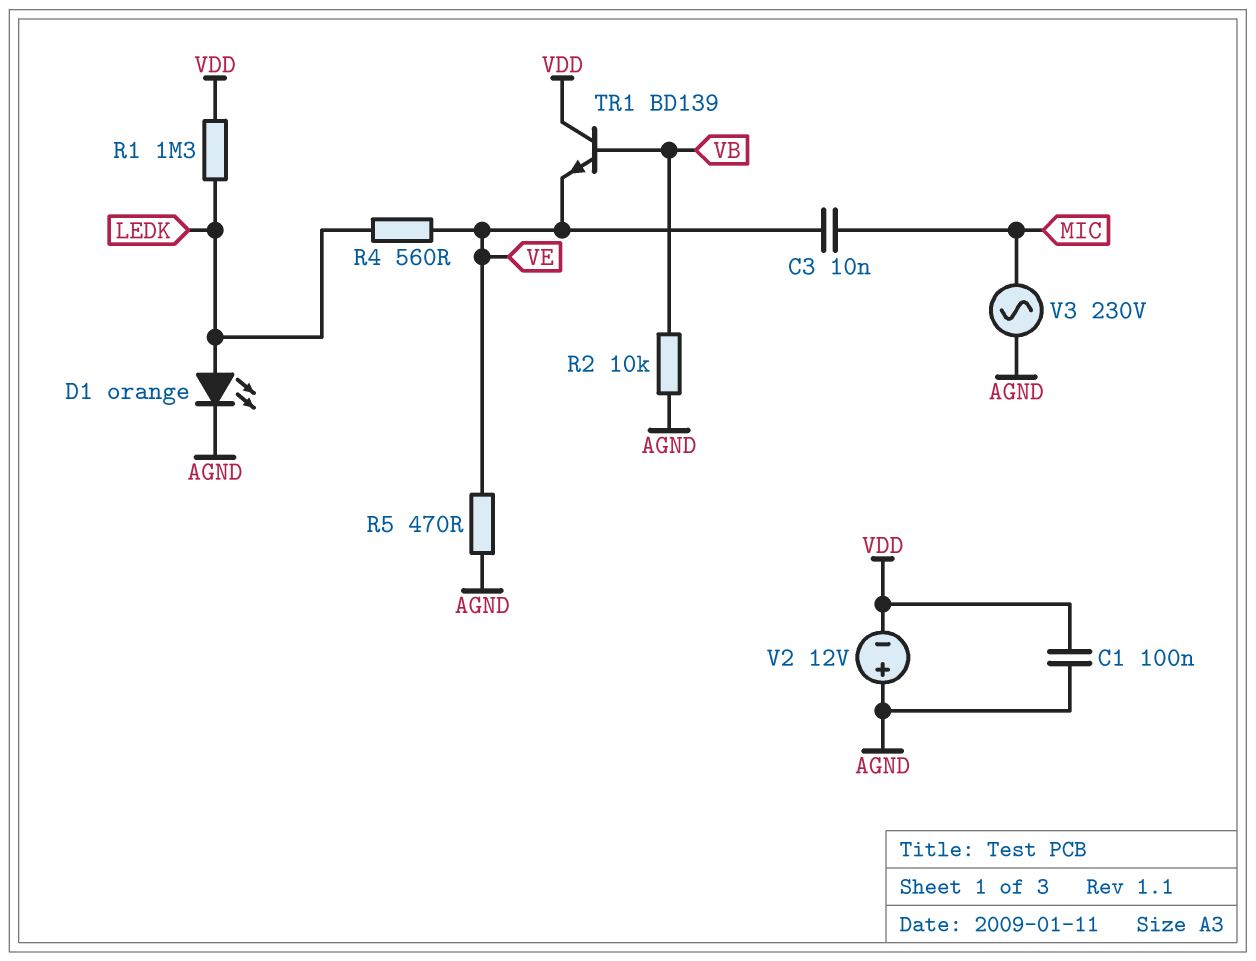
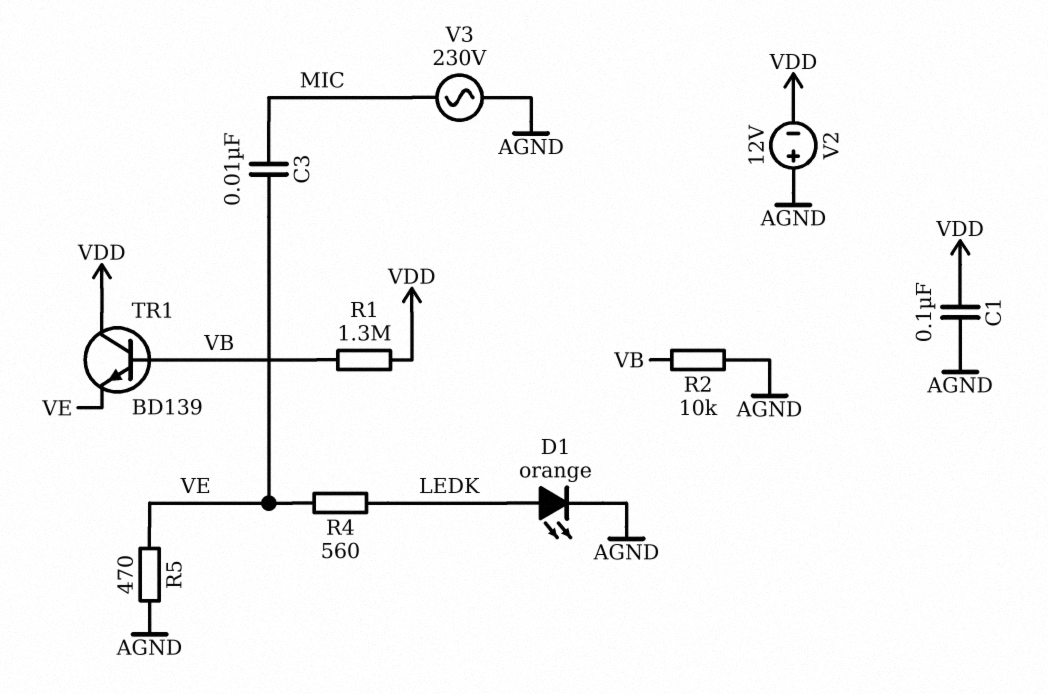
R1: 1.3M (LEDK, VDD) -> 1.3M (VB, VDD)

